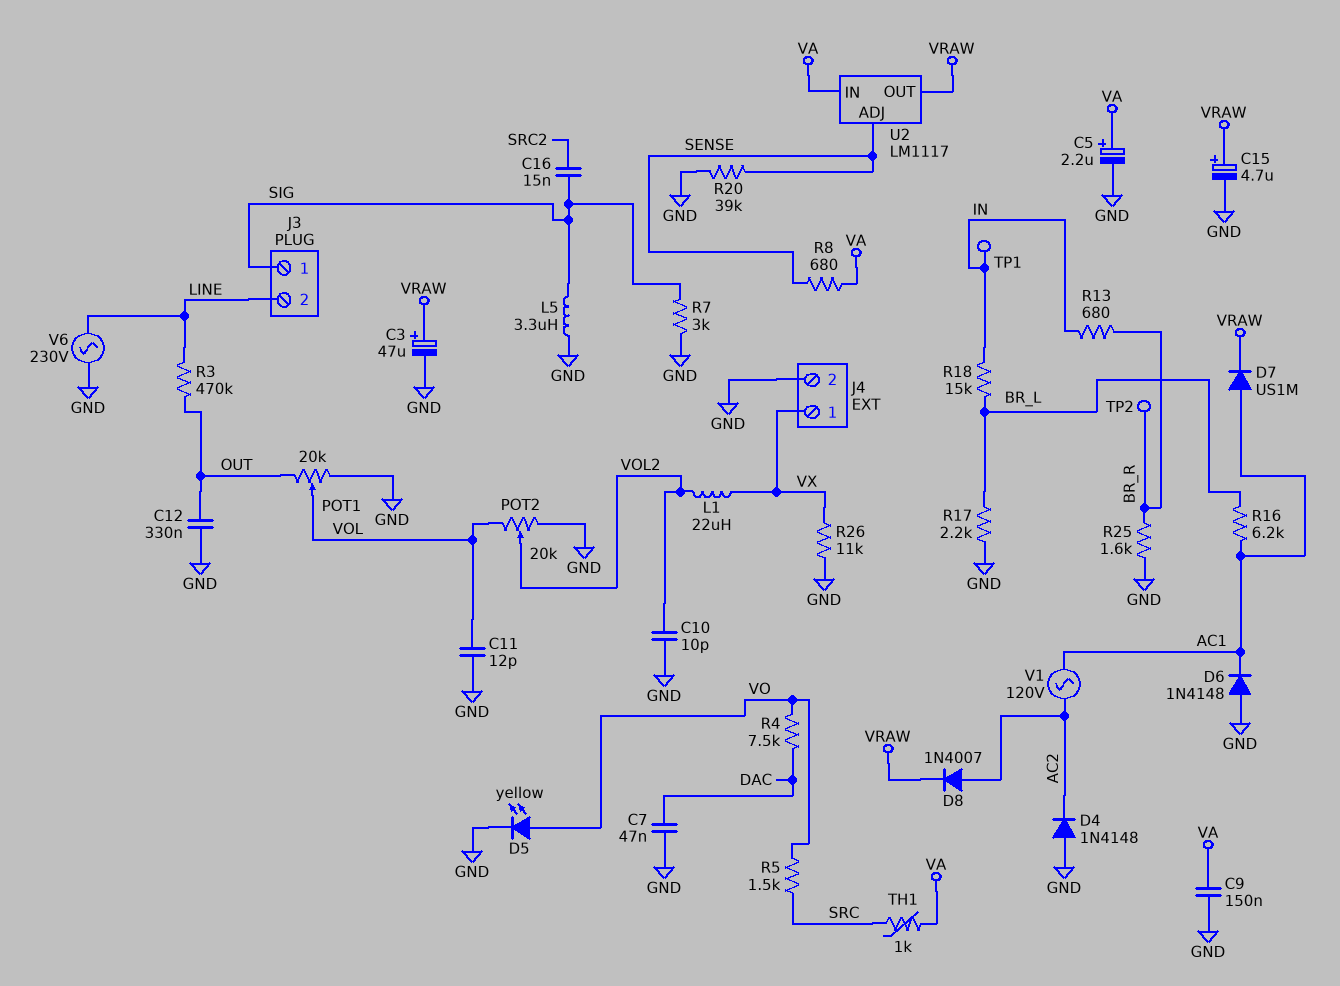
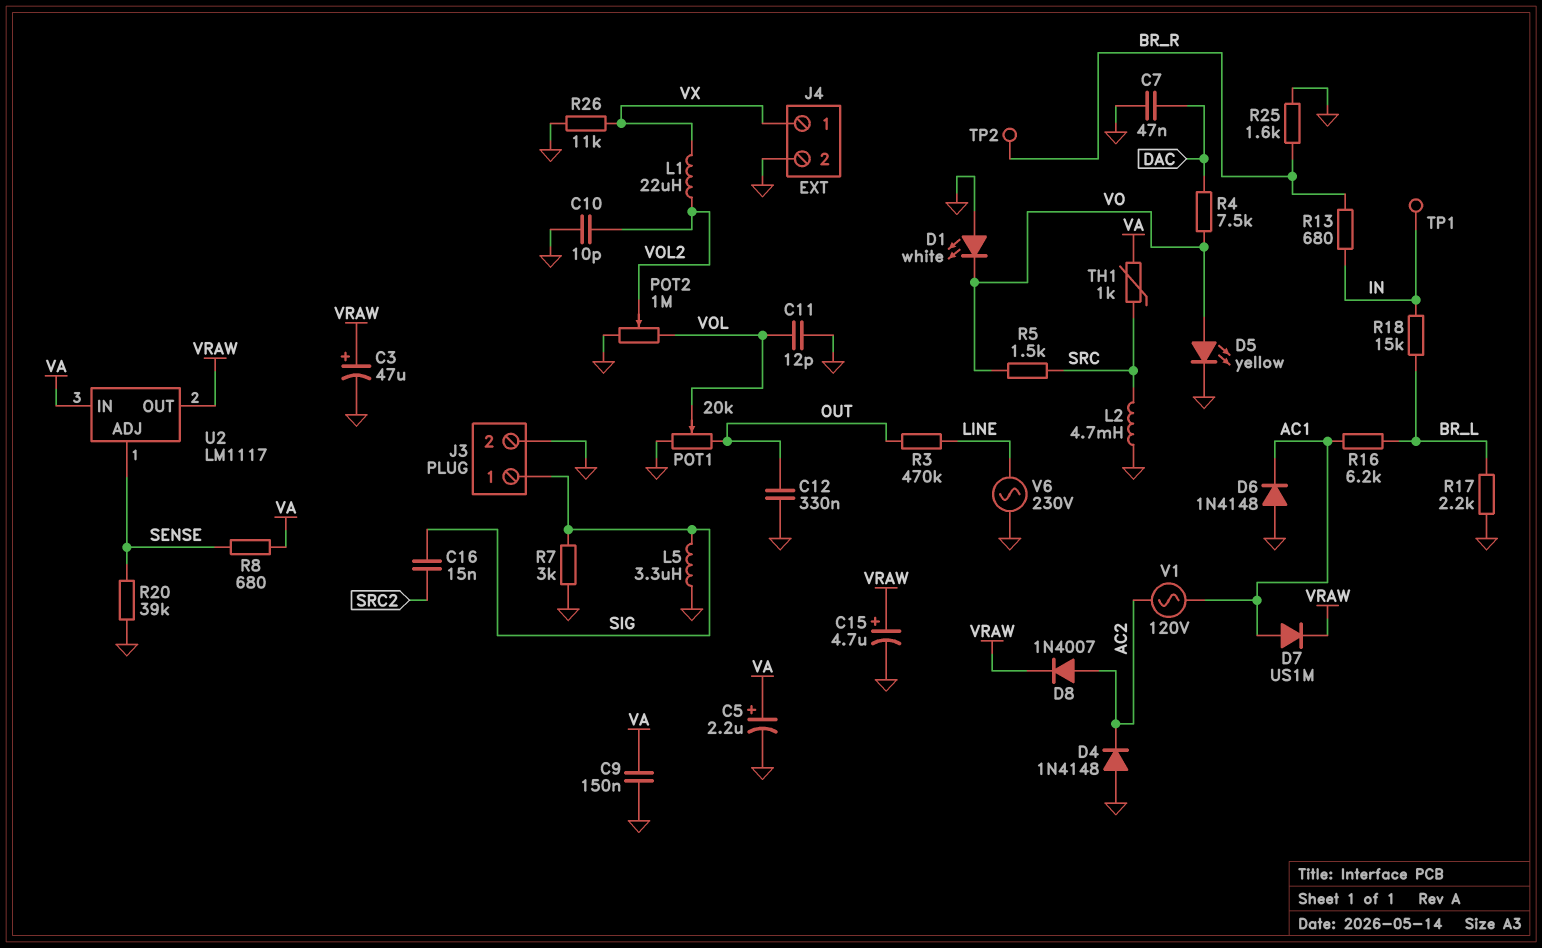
D1: none -> LED white (A GND, K VO)
J3 pin 2: LINE -> GND
L2: none -> 4.7mH (GND, SRC)
POT2: 20k (GND, VOL, wiper VOL2) -> 1M (GND, VOL, wiper VOL2)

